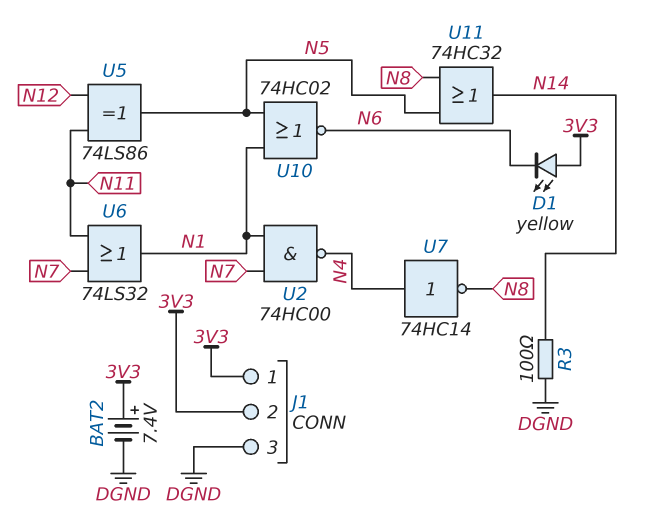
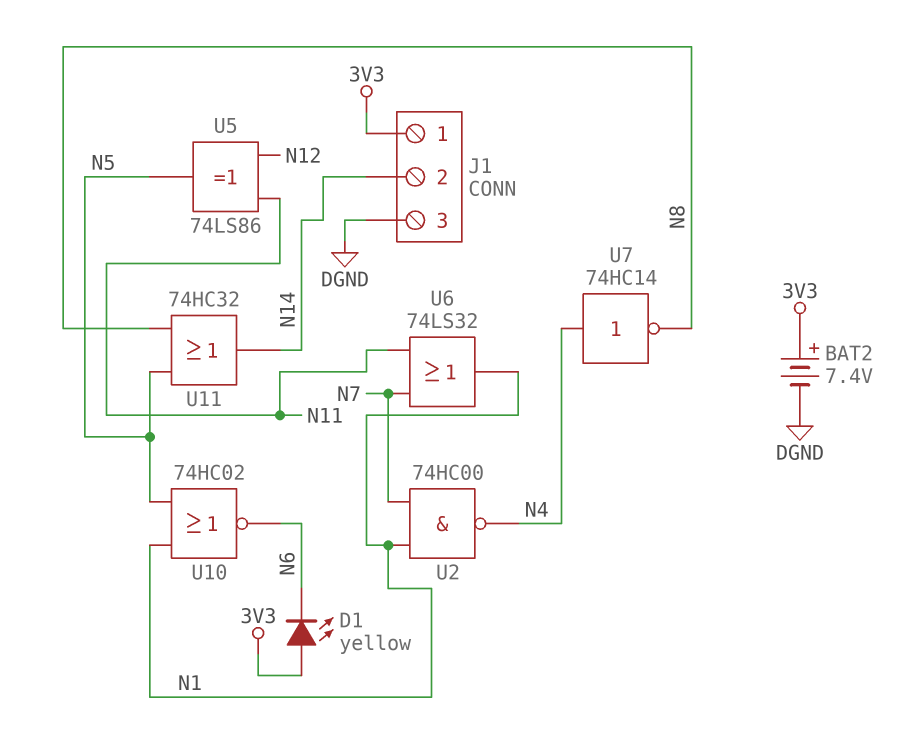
J1 pin 2: 3V3 -> N14
R3: 100 (DGND, N14) -> none

